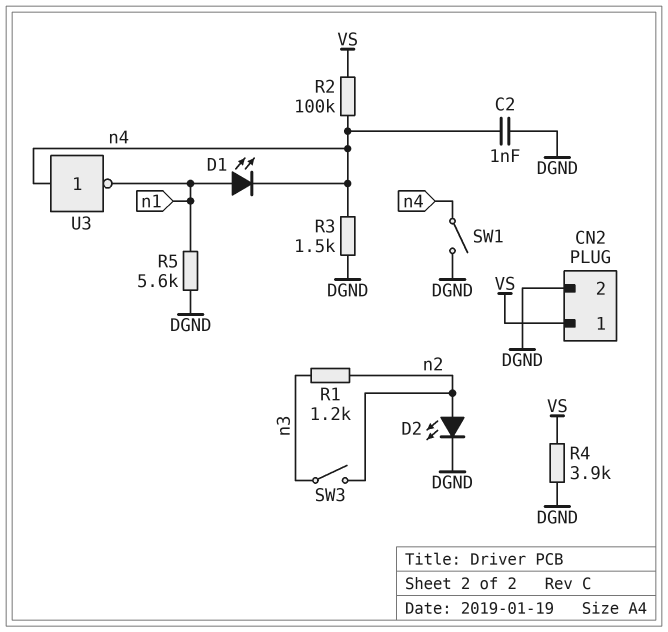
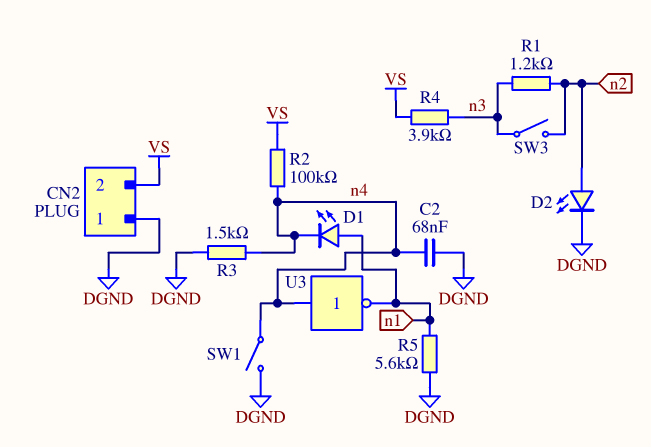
C2: 1nF (DGND, n4) -> 68nF (DGND, n4)
CN2 pin 1: VS -> DGND
CN2 pin 2: DGND -> VS
R4: 3.9k (DGND, VS) -> 3.9k (VS, n3)

